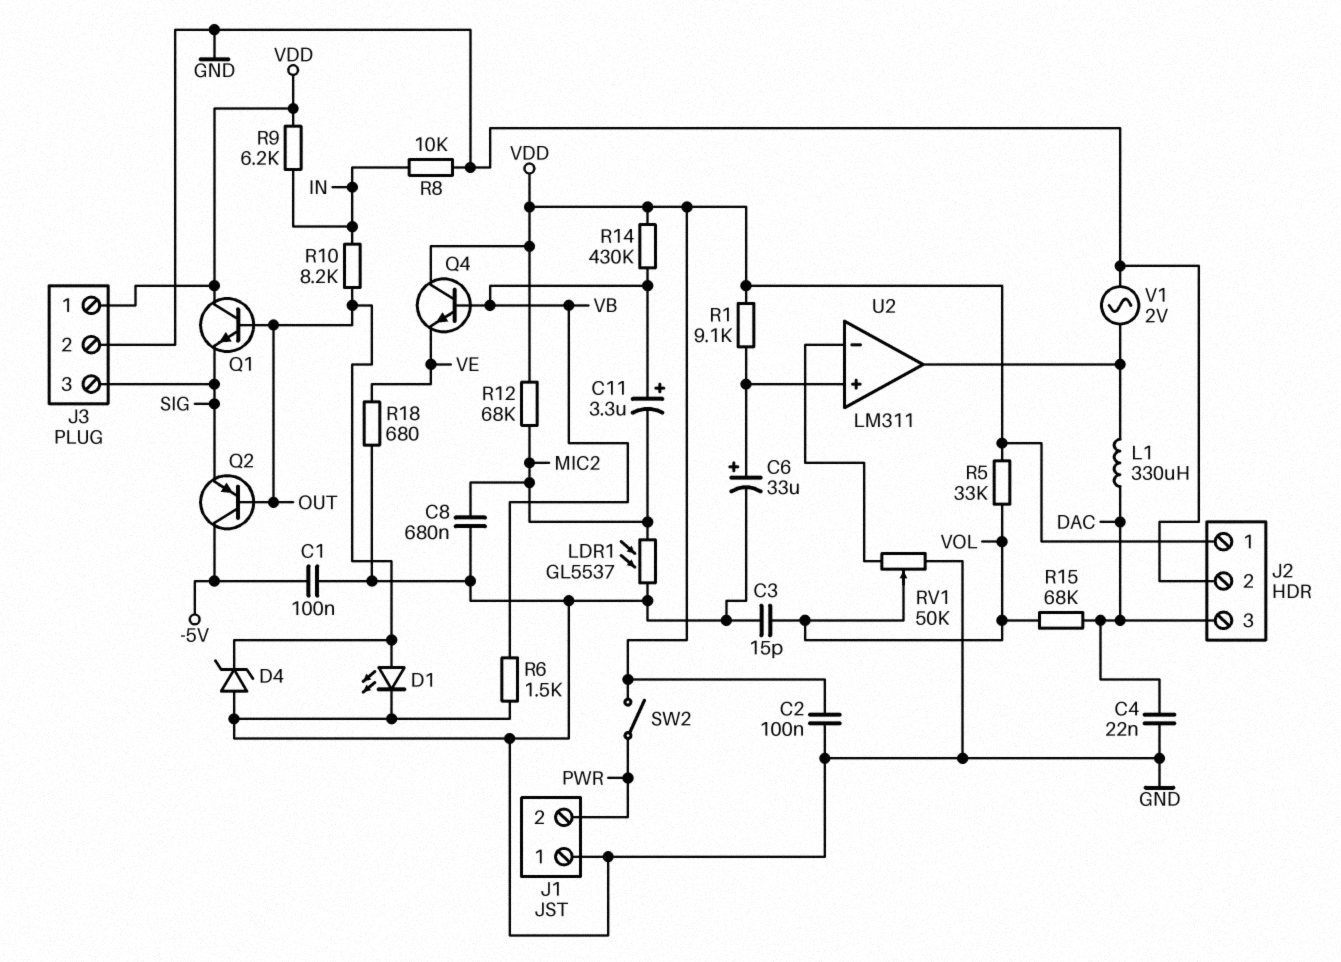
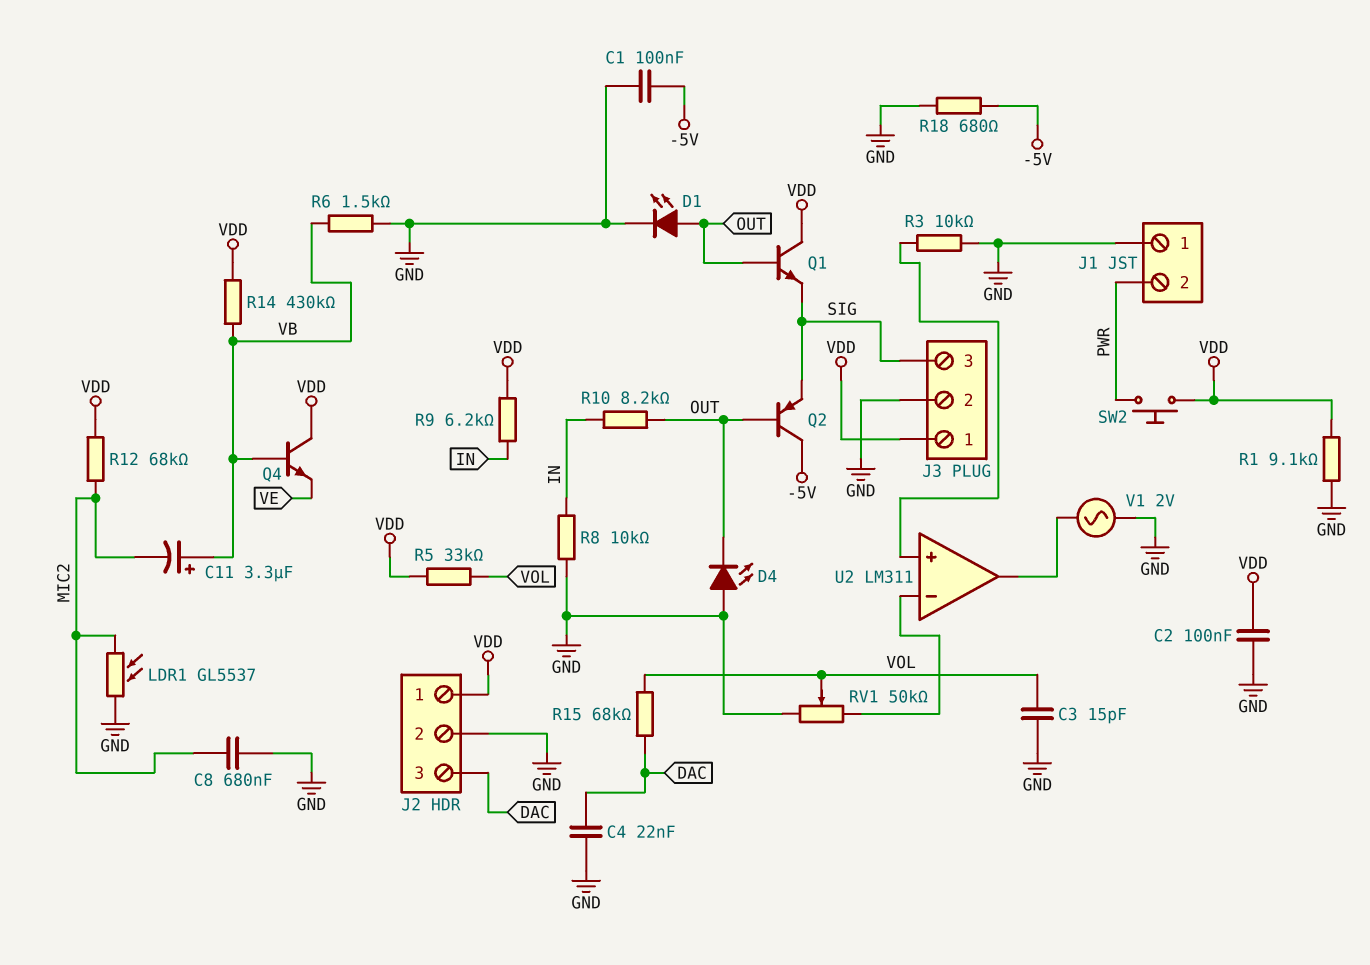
C6: 33uF (plus U2/in+, minus GND) -> none
D4: zener (A GND, K OUT) -> LED (A GND, K OUT)
L1: 330uH (DAC, U2/out) -> none
R1: 9.1k (U2/in+, VDD) -> 9.1k (GND, VDD)
R3: none -> 10k (GND, U2/in+)
R18: 680 (GND, VE) -> 680 (-5V, GND)
SW2: switch (PWR, VDD) -> button (PWR, VDD)

